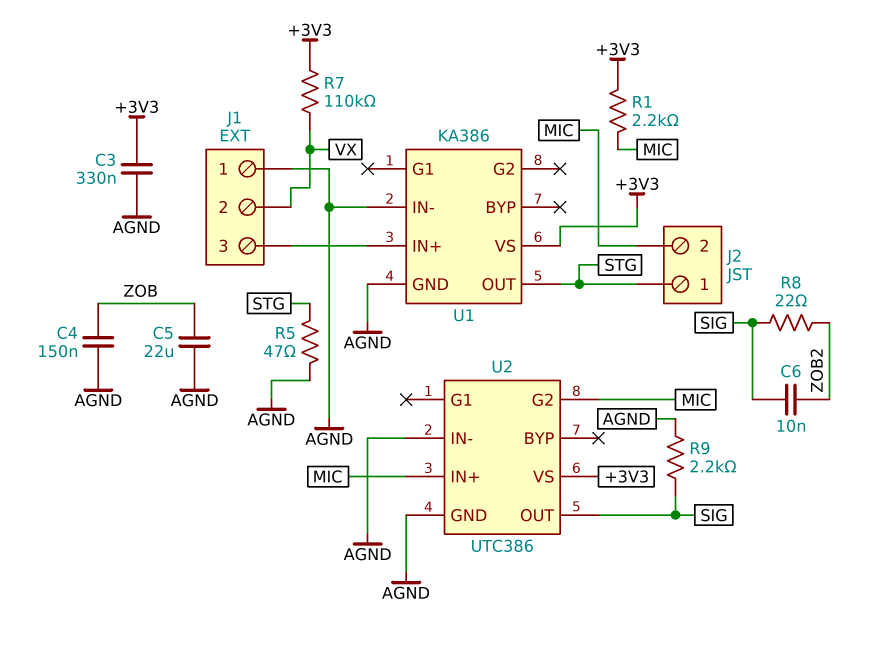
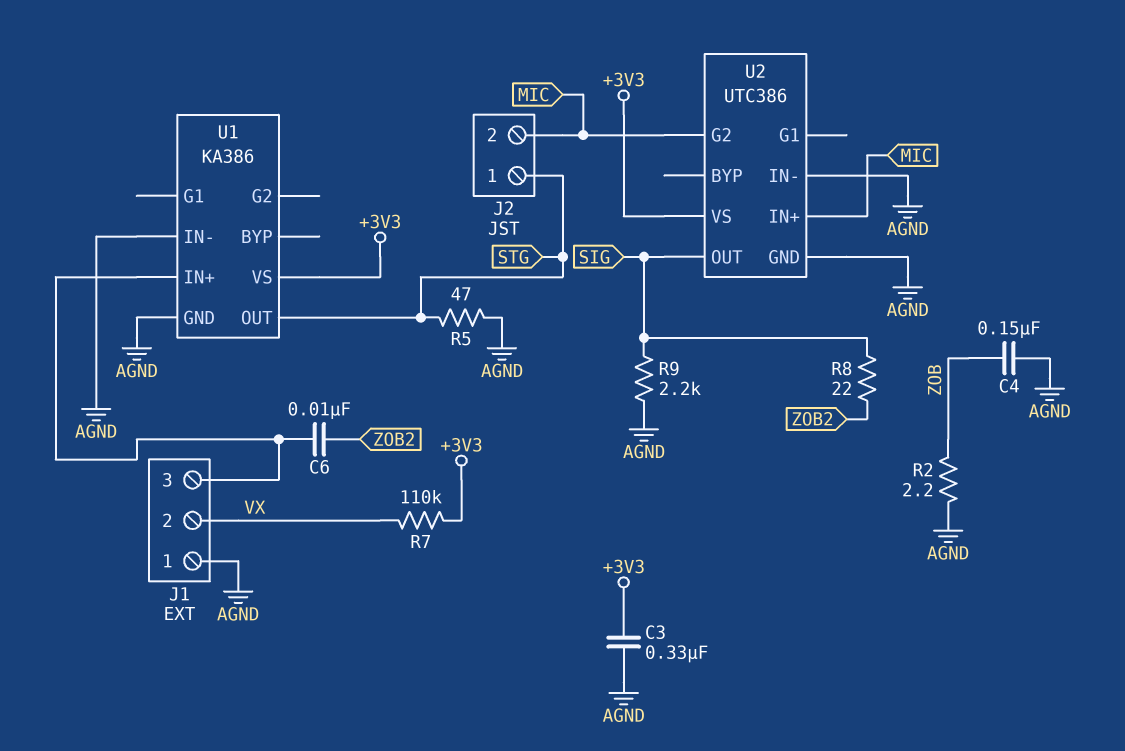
C5: 22uF (AGND, ZOB) -> none
C6: 10nF (SIG, ZOB2) -> 10nF (J1/3, ZOB2)
R1: 2.2k (+3V3, MIC) -> none
R2: none -> 2.2 (AGND, ZOB)

